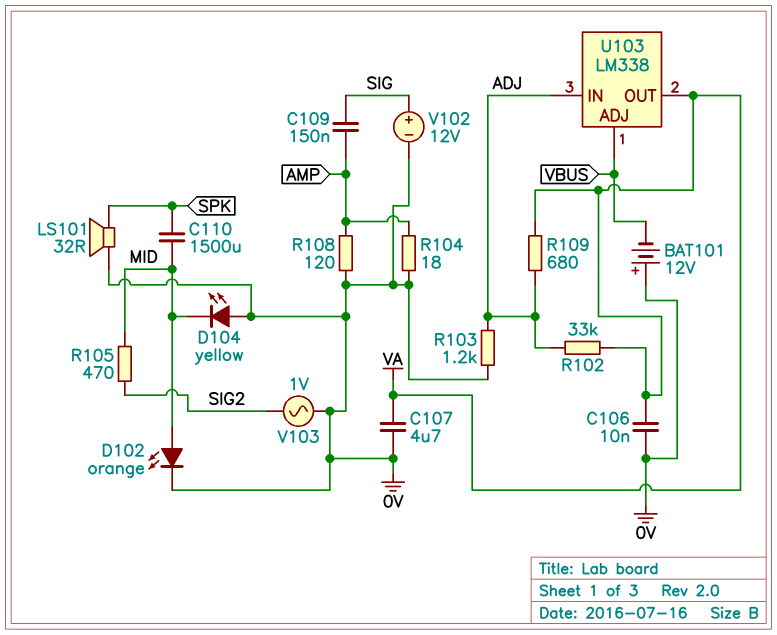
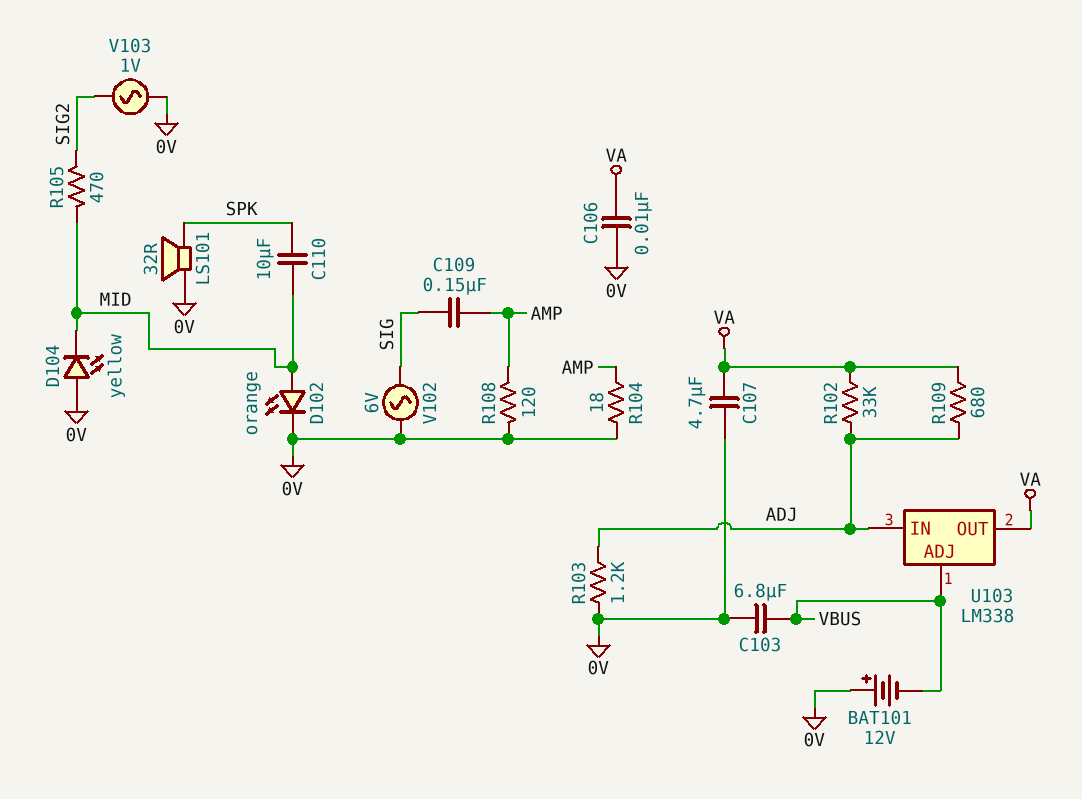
C103: none -> 6.8uF (0V, VBUS)
C110: 1500uF (MID, SPK) -> 10uF (MID, SPK)
V102: 12V (plus SIG, minus 0V) -> AC 6V (0V, SIG)

